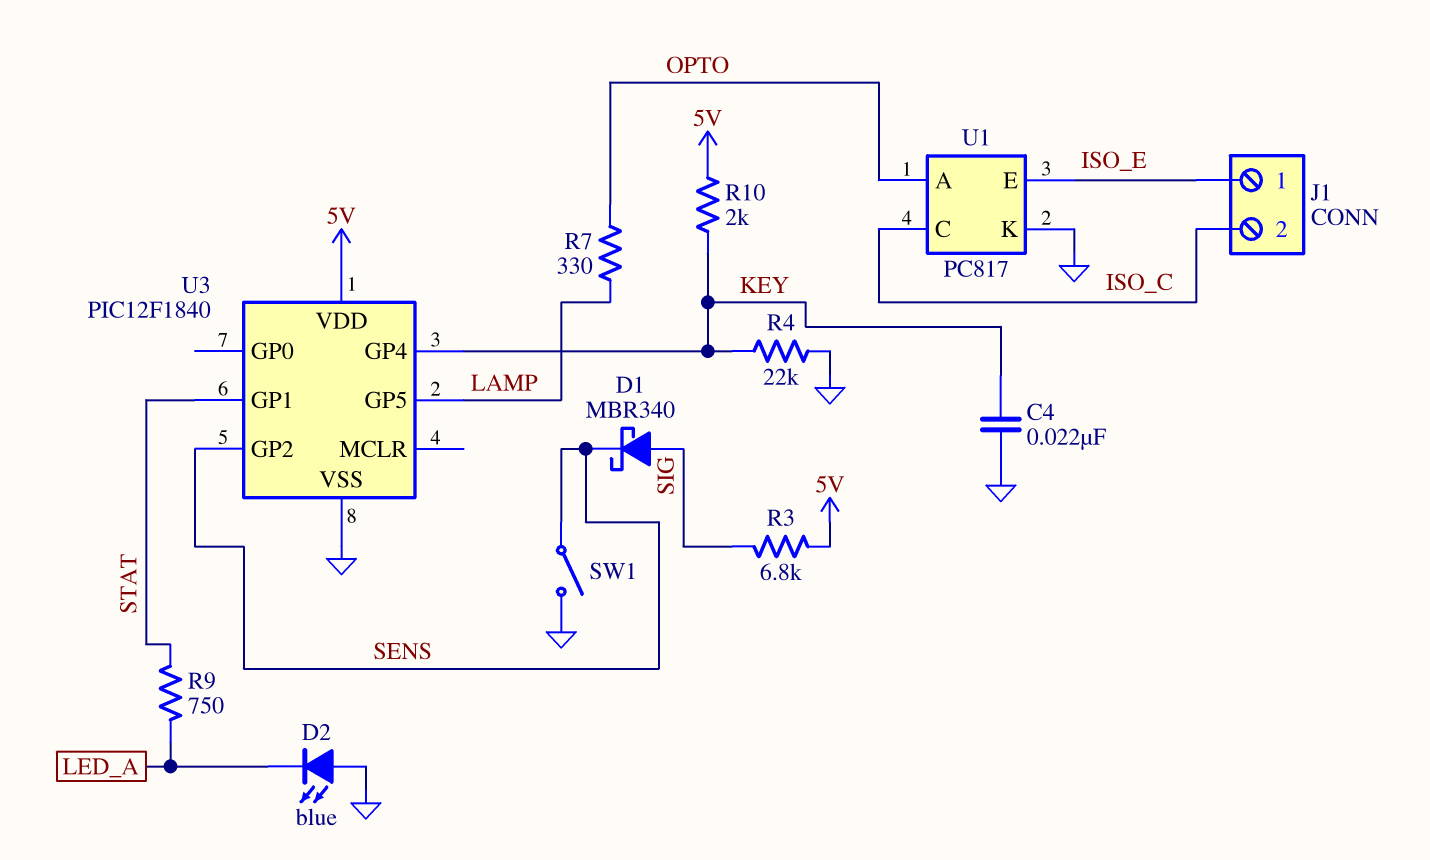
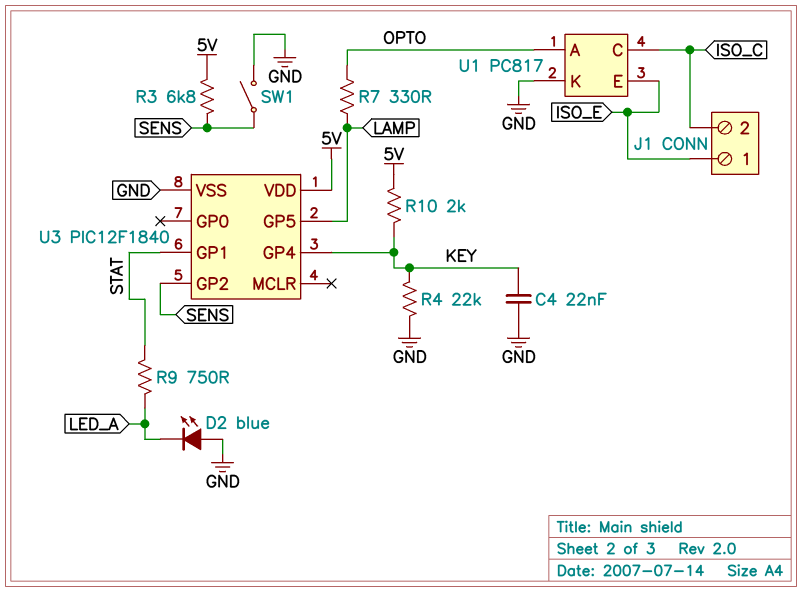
D1: schottky MBR340 (A SIG, K SENS) -> none
R3: 6.8k (5V, SIG) -> 6.8k (5V, SENS)

